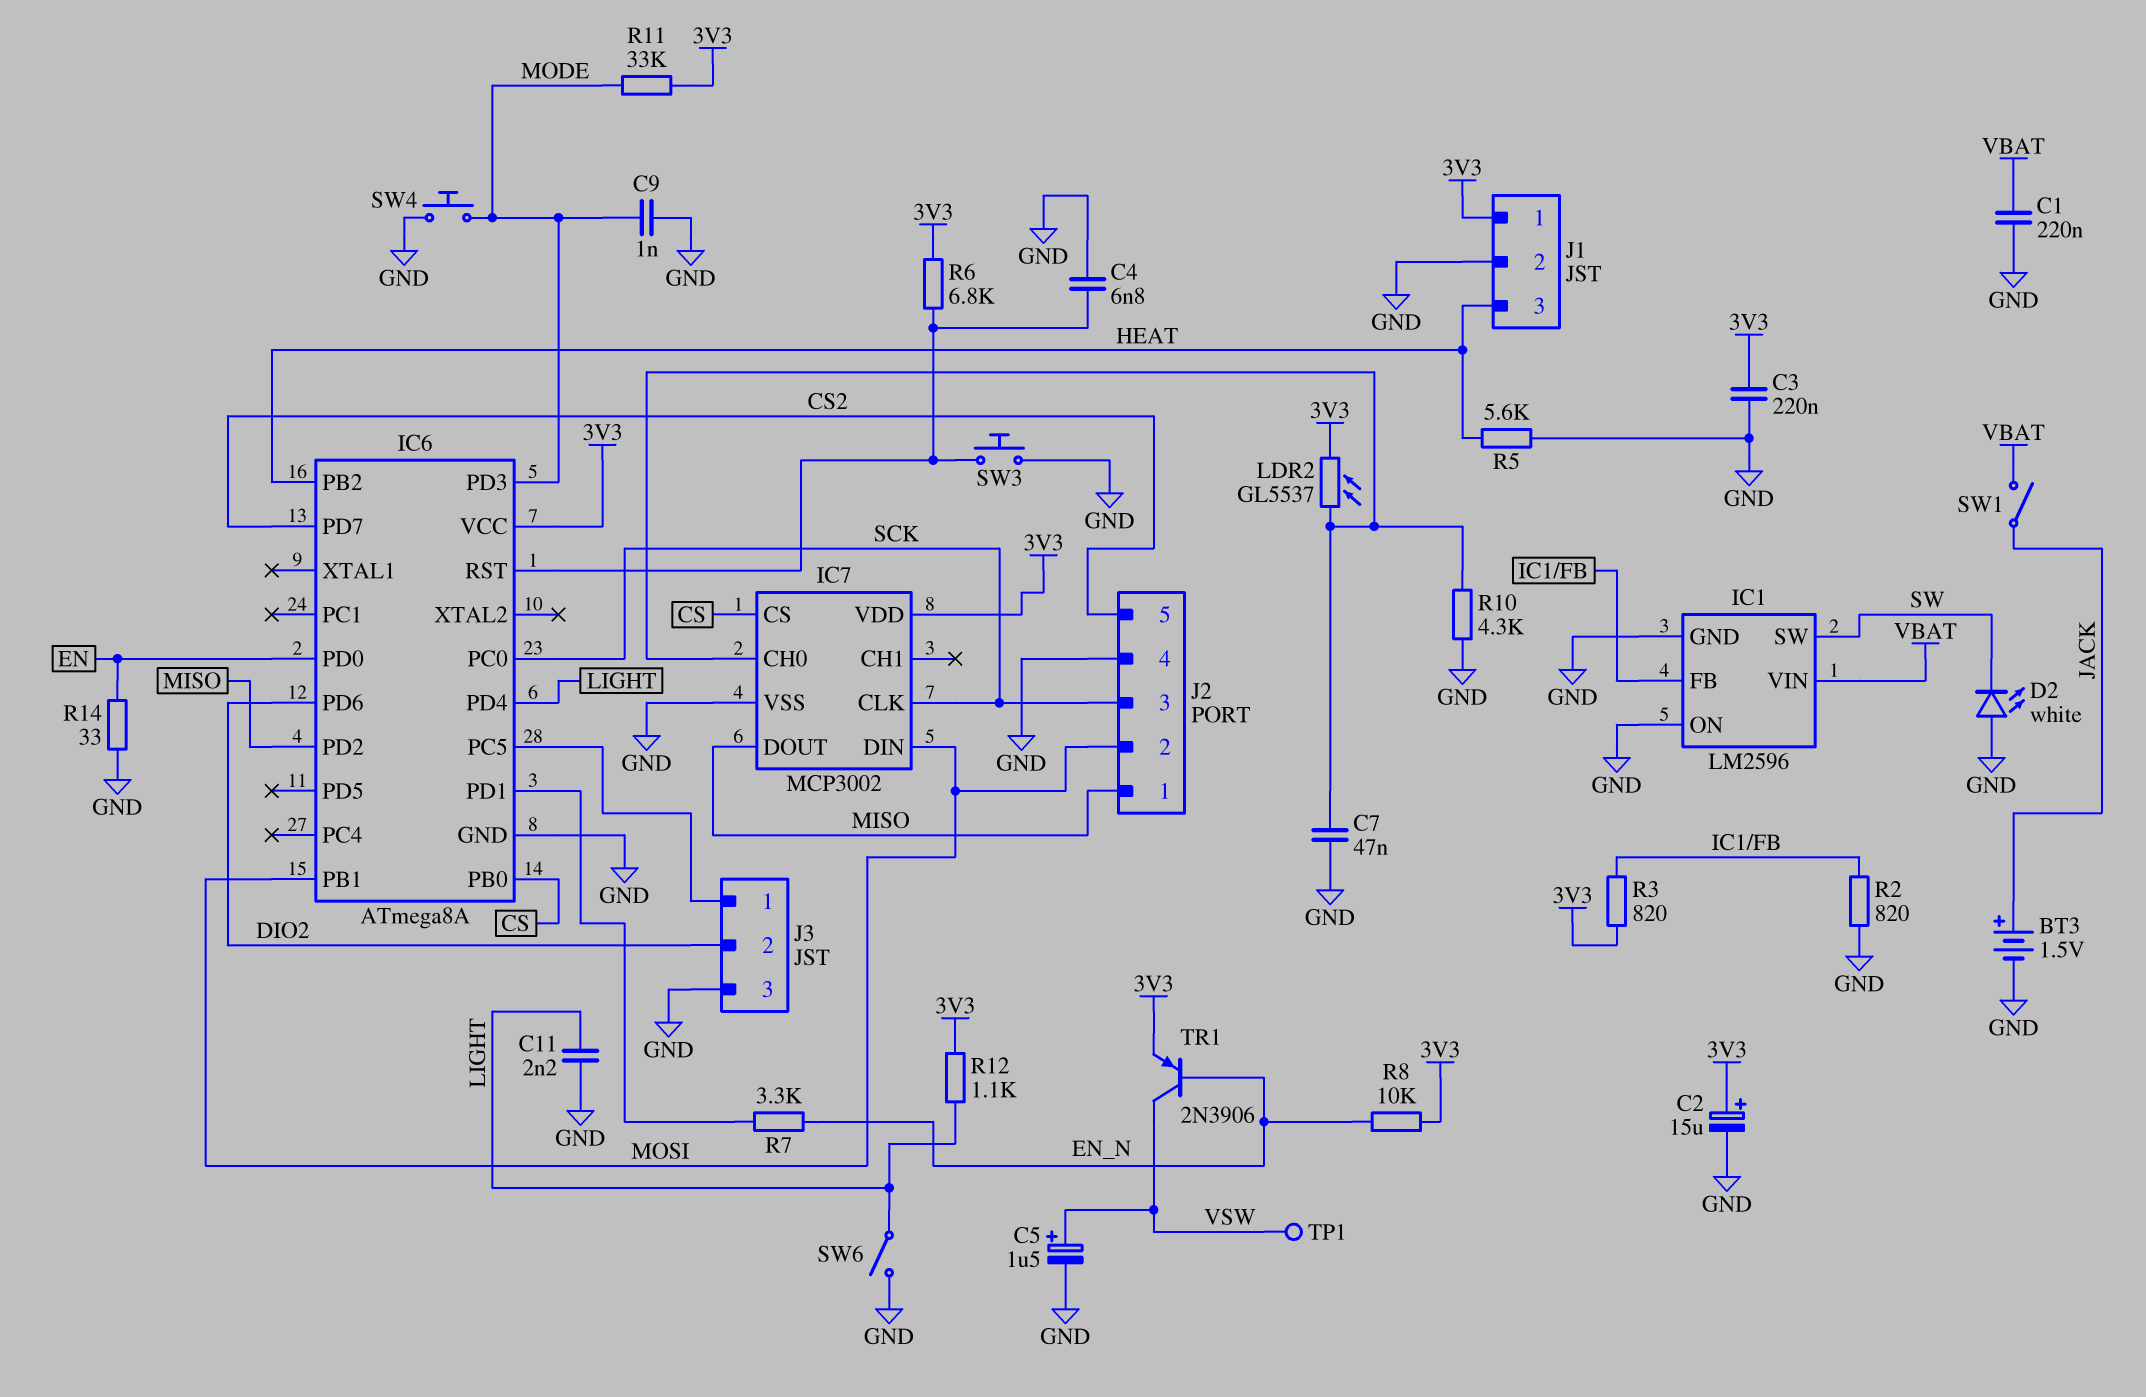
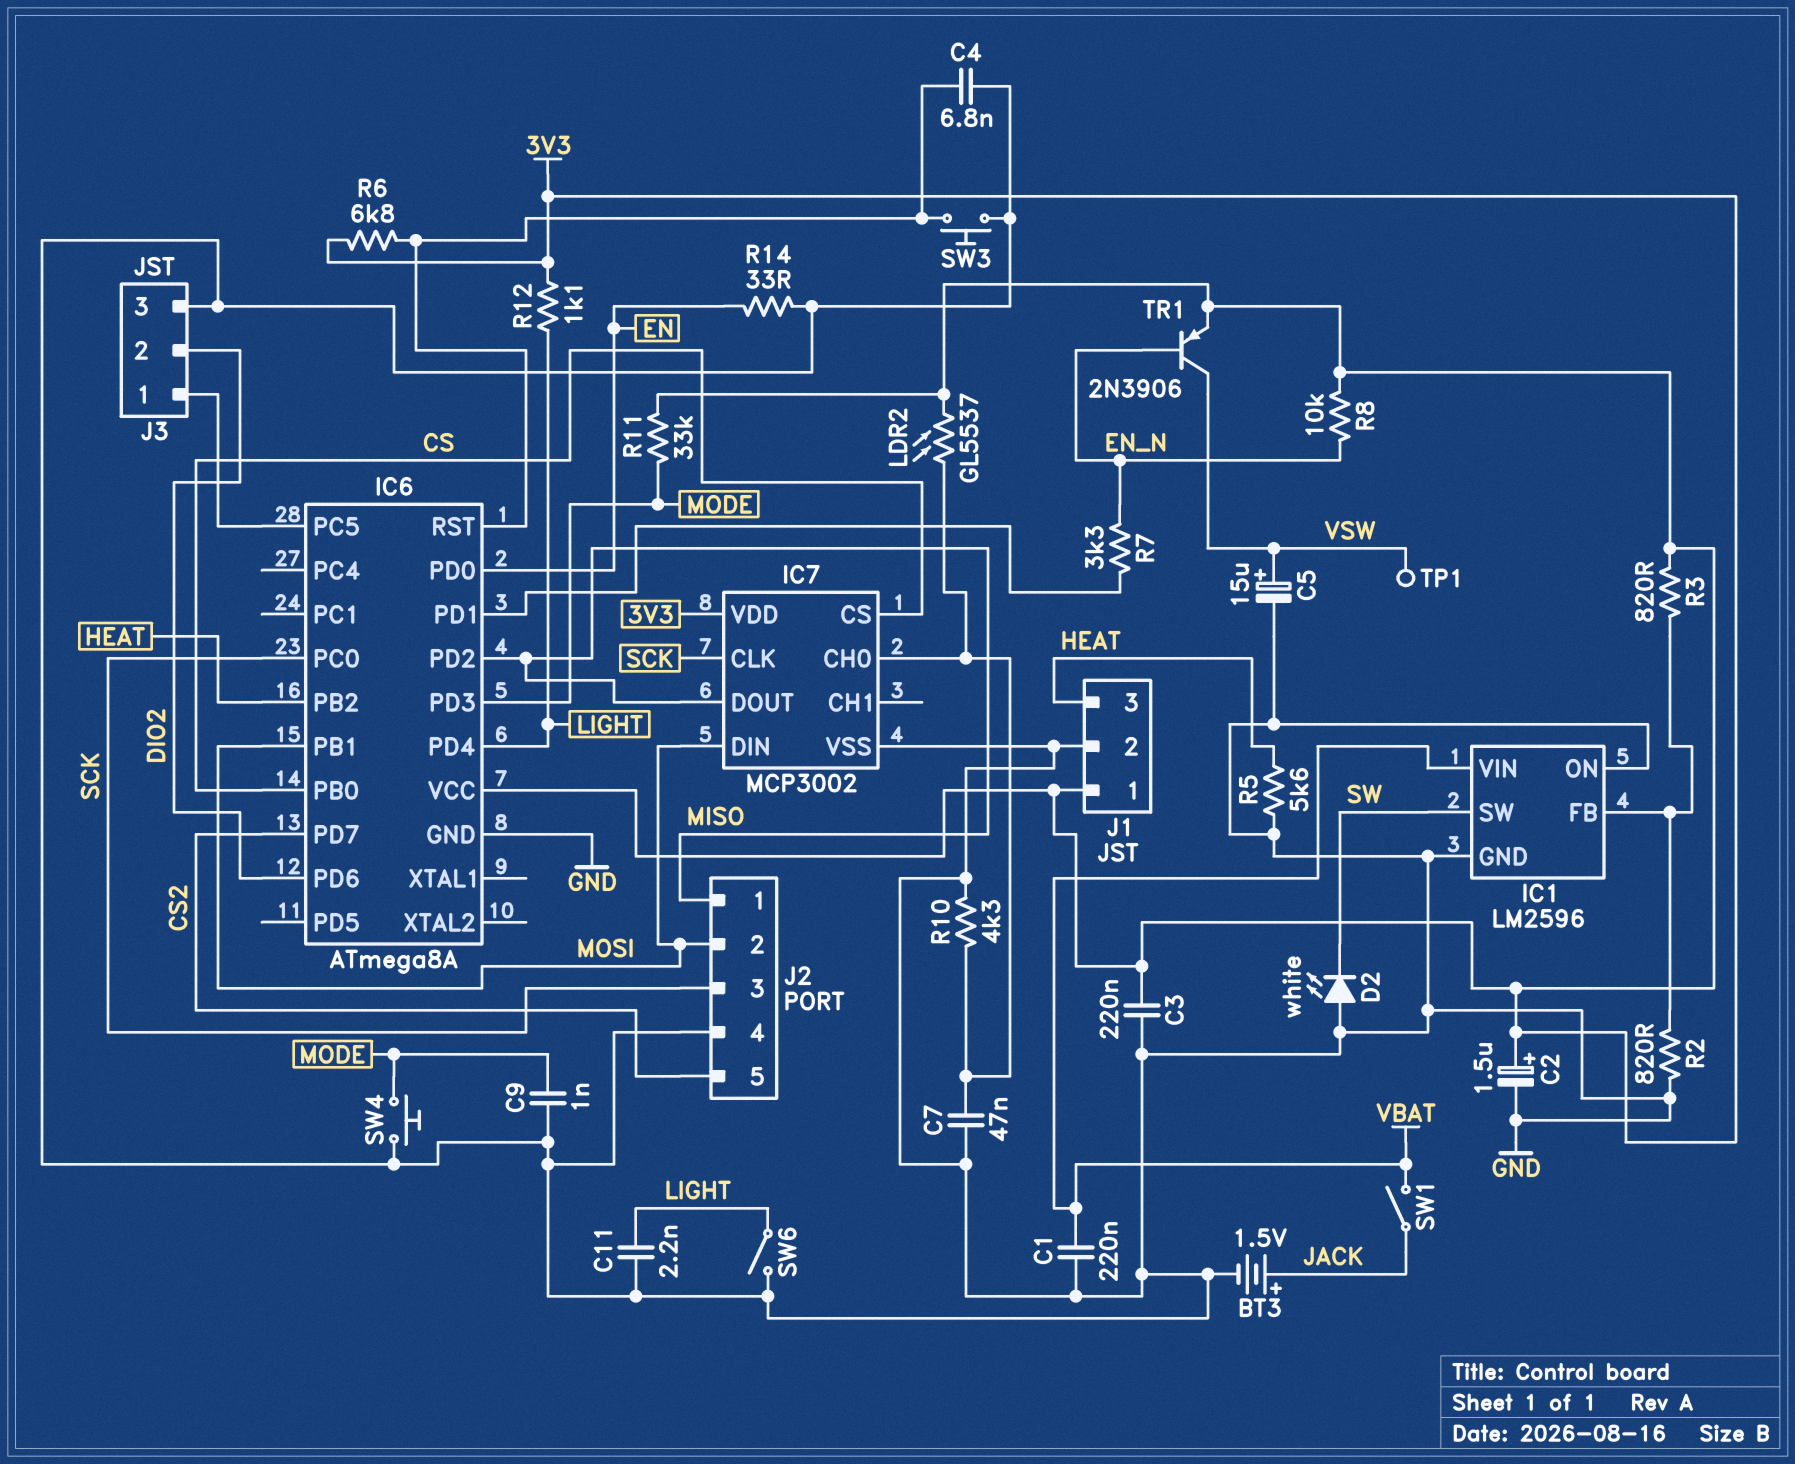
C2: 15uF (plus 3V3, minus GND) -> 1.5uF (plus 3V3, minus GND)
C5: 1.5uF (plus VSW, minus GND) -> 15uF (plus VSW, minus GND)

